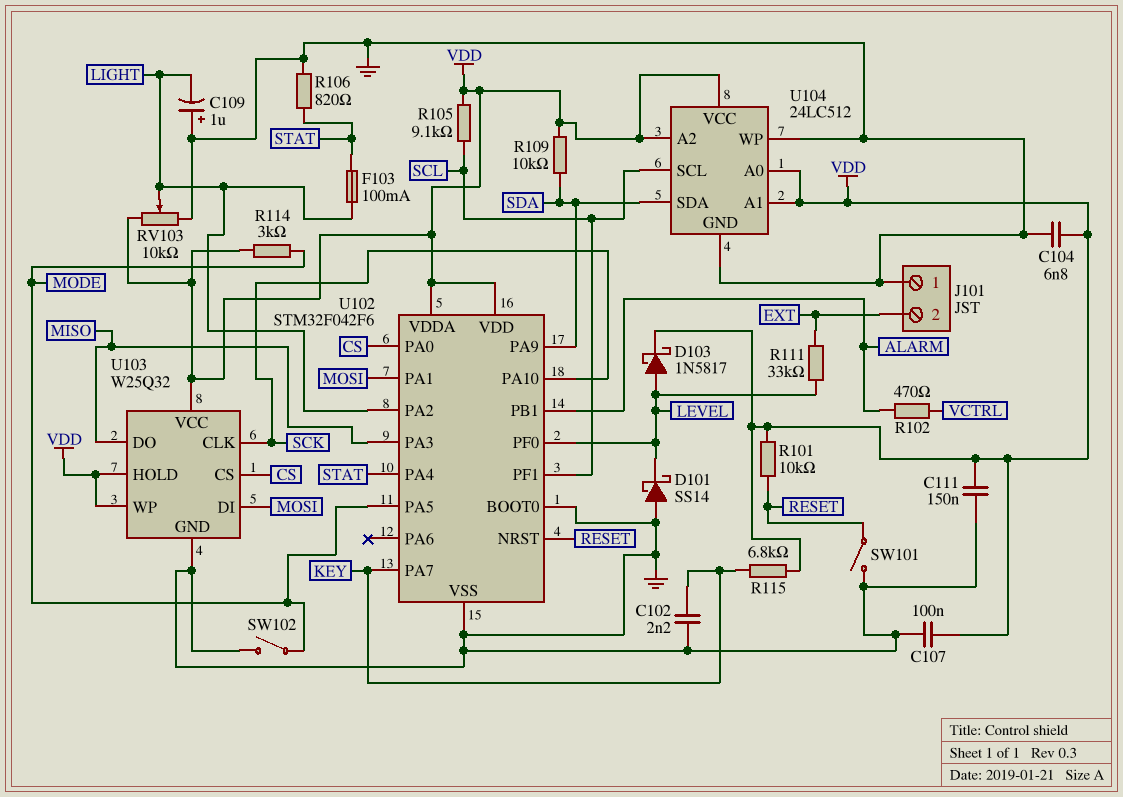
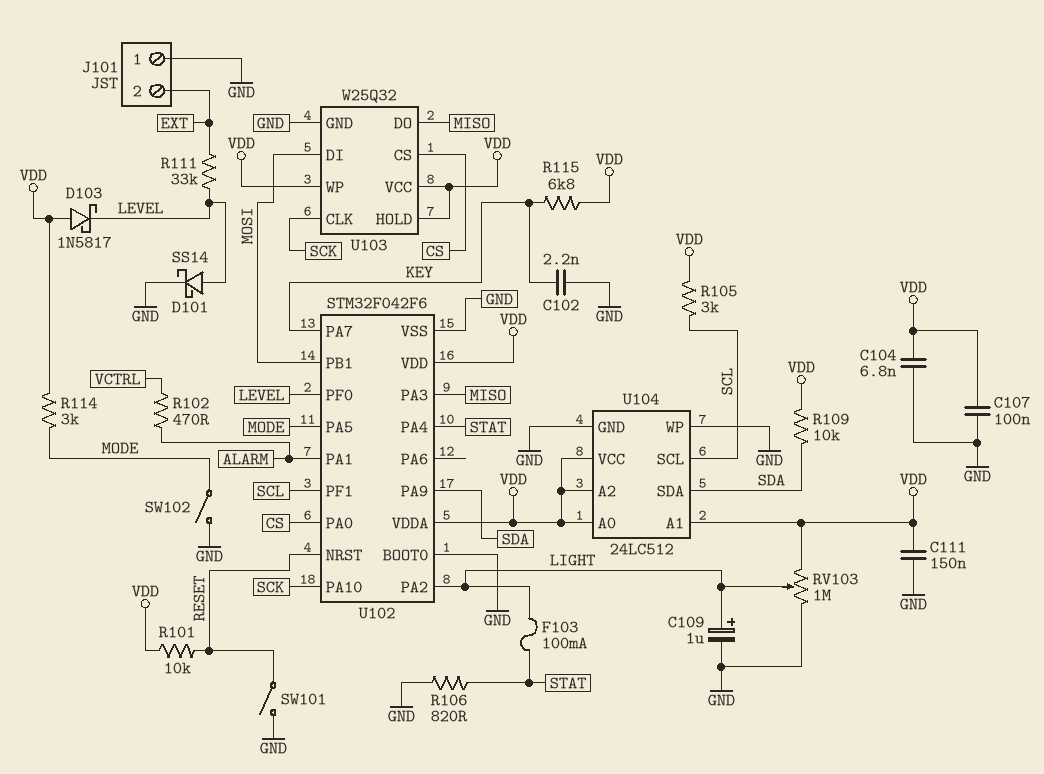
C109: 1uF (plus GND, minus LIGHT) -> 1uF (plus LIGHT, minus GND)
D101: schottky SS14 (A GND, K LEVEL) -> schottky SS14 (A LEVEL, K GND)
D103: schottky 1N5817 (A LEVEL, K VDD) -> schottky 1N5817 (A VDD, K LEVEL)
R105: 9.1k (SCL, VDD) -> 3k (SCL, VDD)
RV103: 10k (GND, VDD, wiper LIGHT) -> 1M (GND, VDD, wiper LIGHT)
U102 pin PA1: MOSI -> ALARM
U102 pin PB1: ALARM -> MOSI

